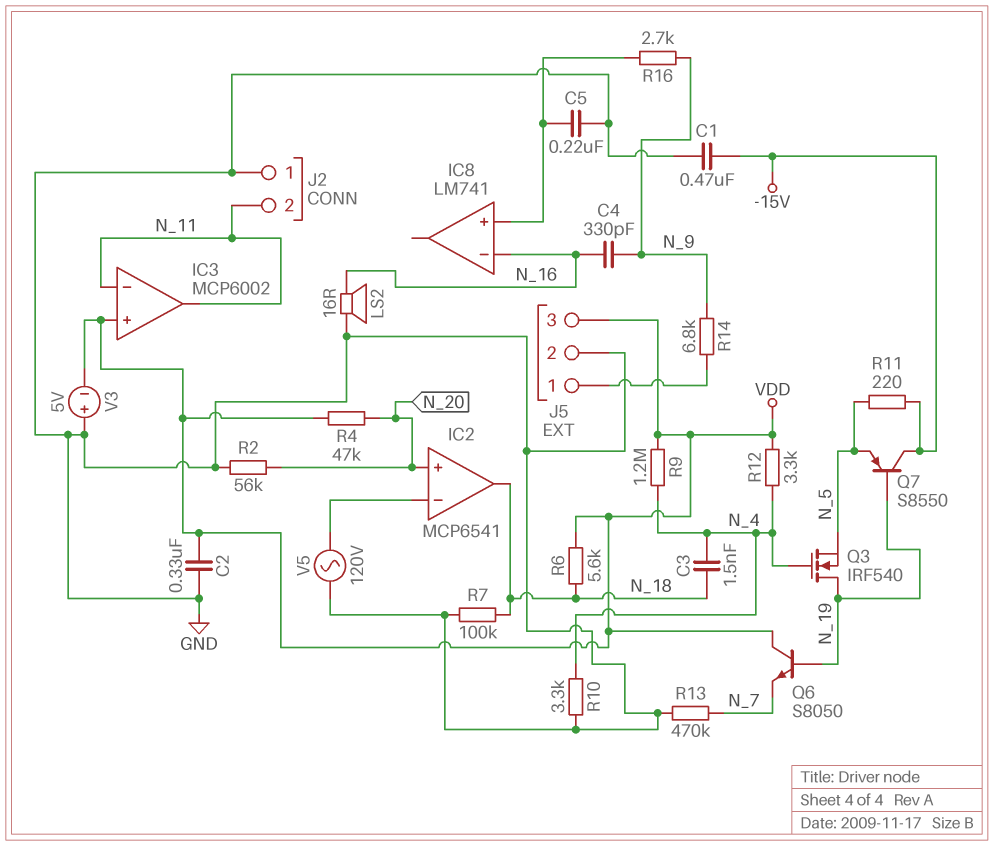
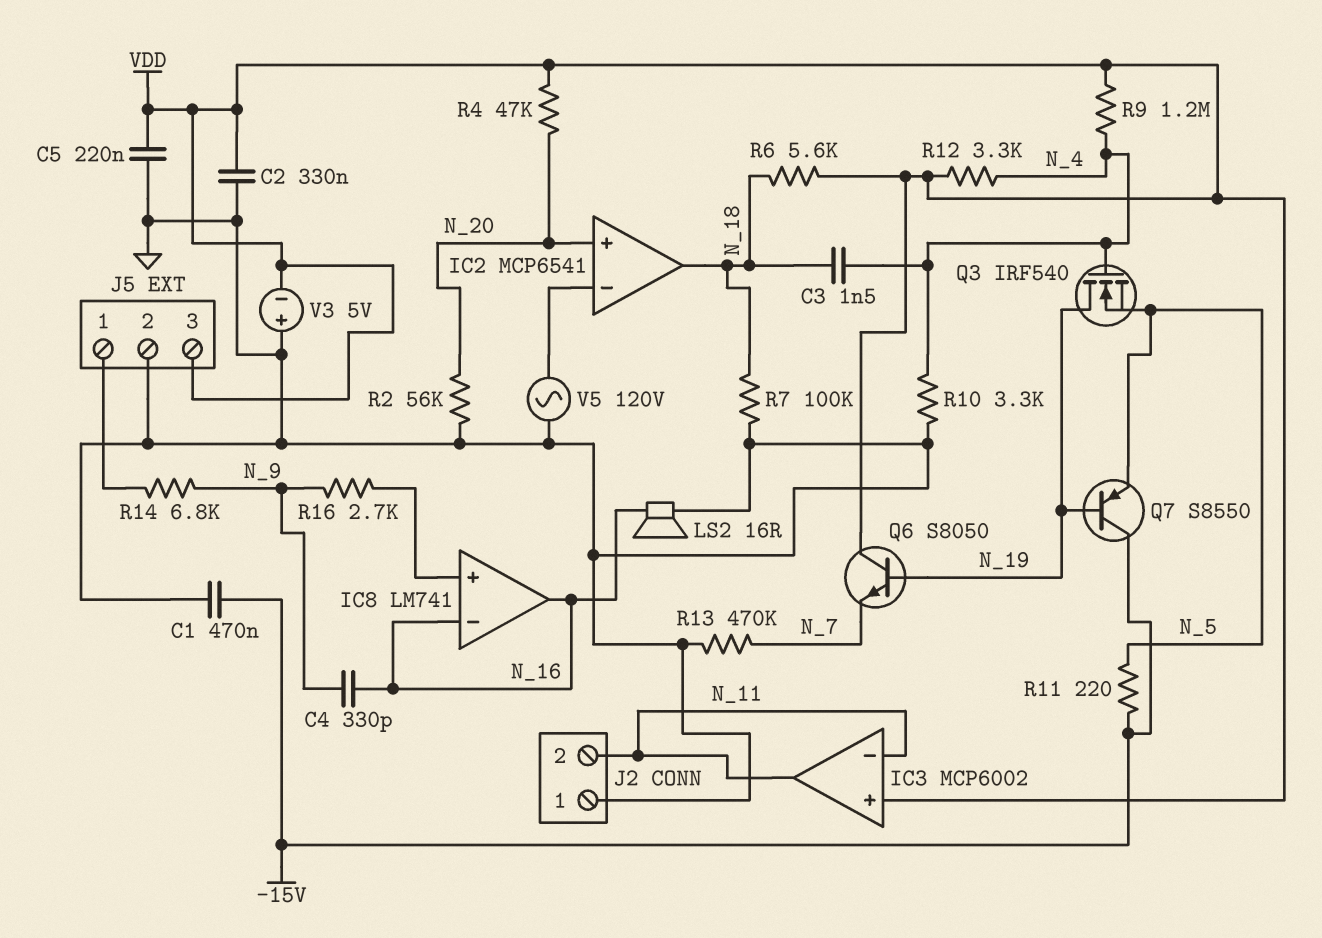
C5: 220nF (GND, IC8/in+) -> 220nF (GND, VDD)
IC8 pin out: none -> N_16

